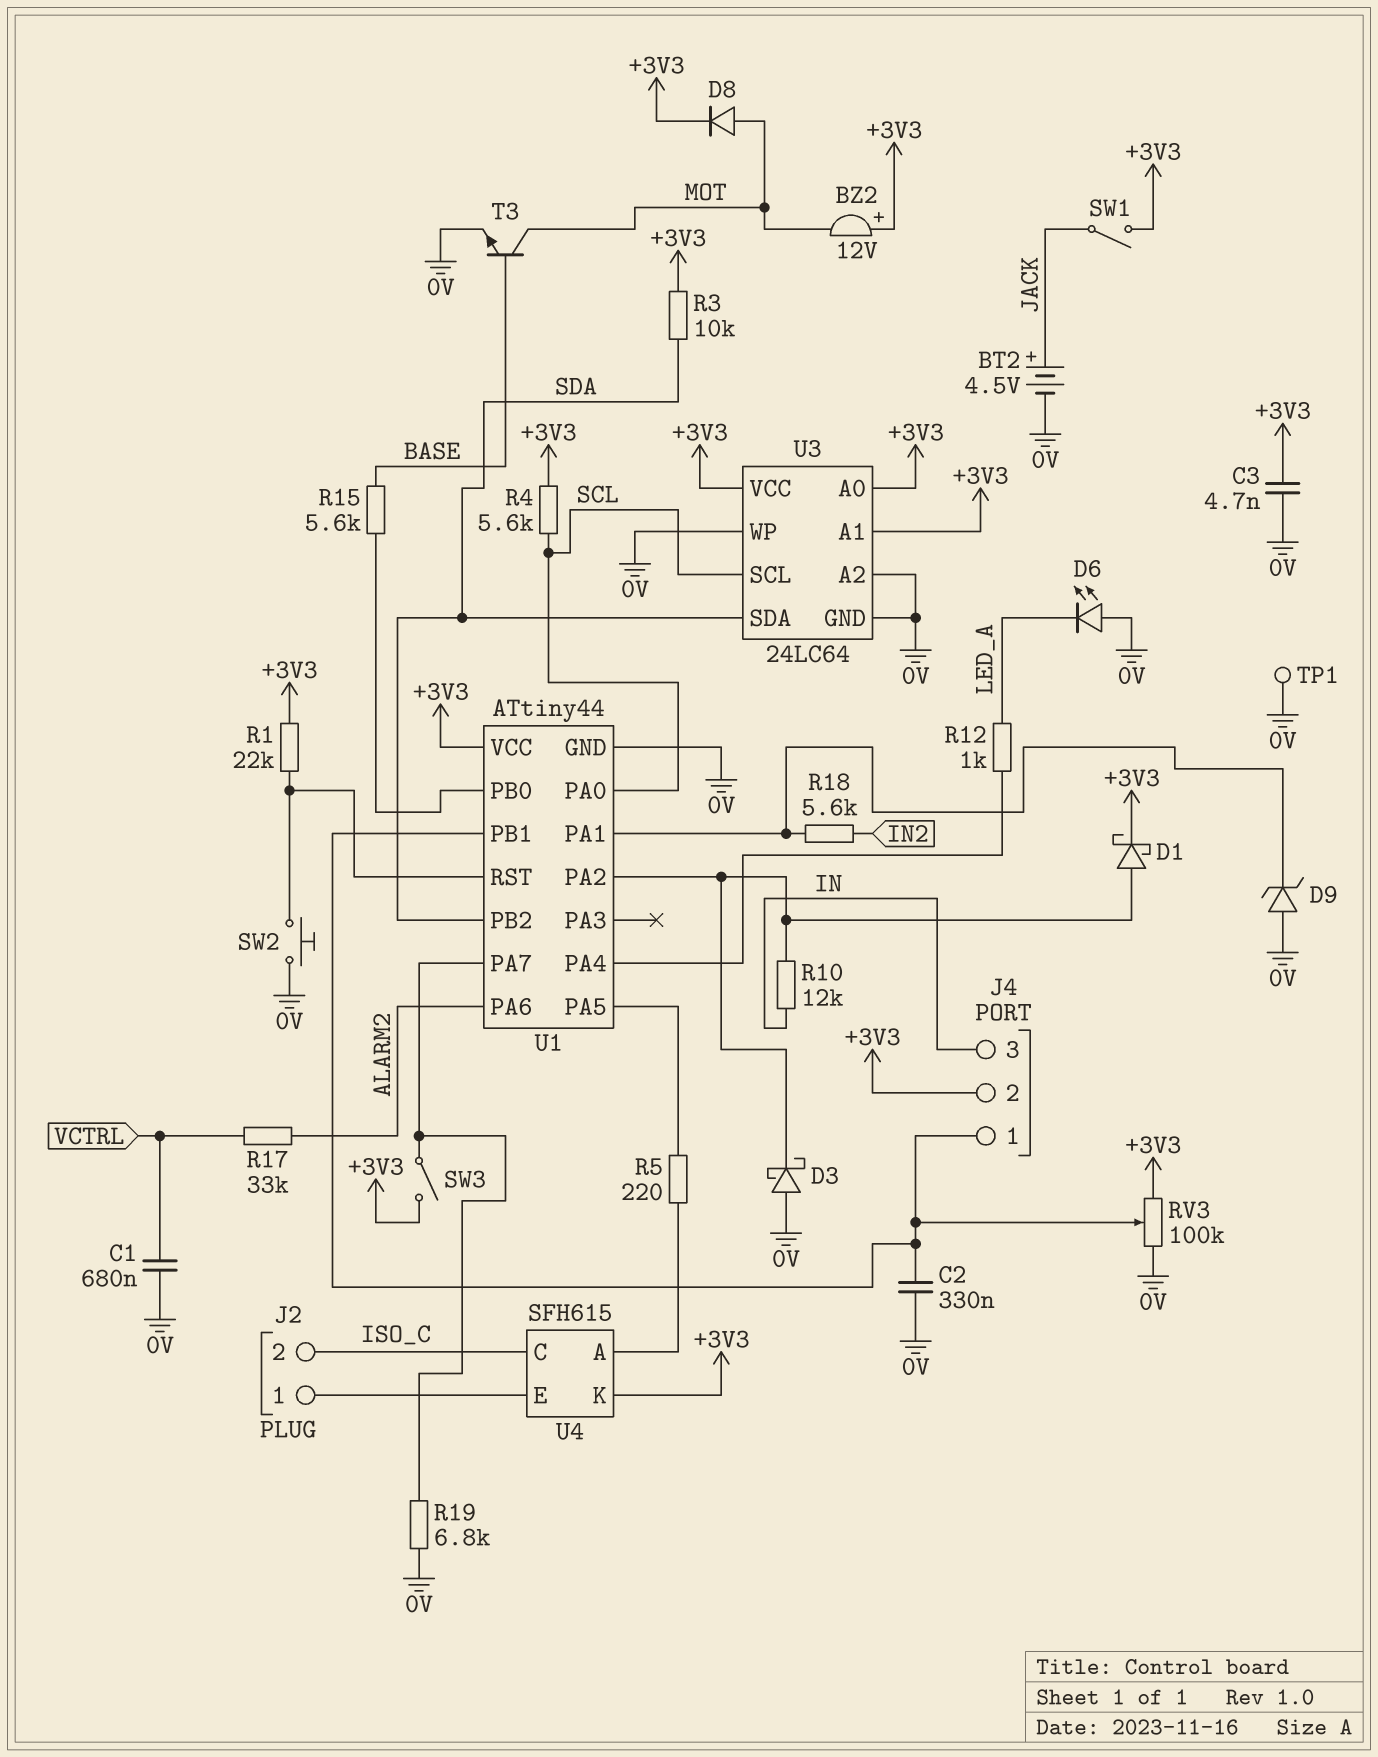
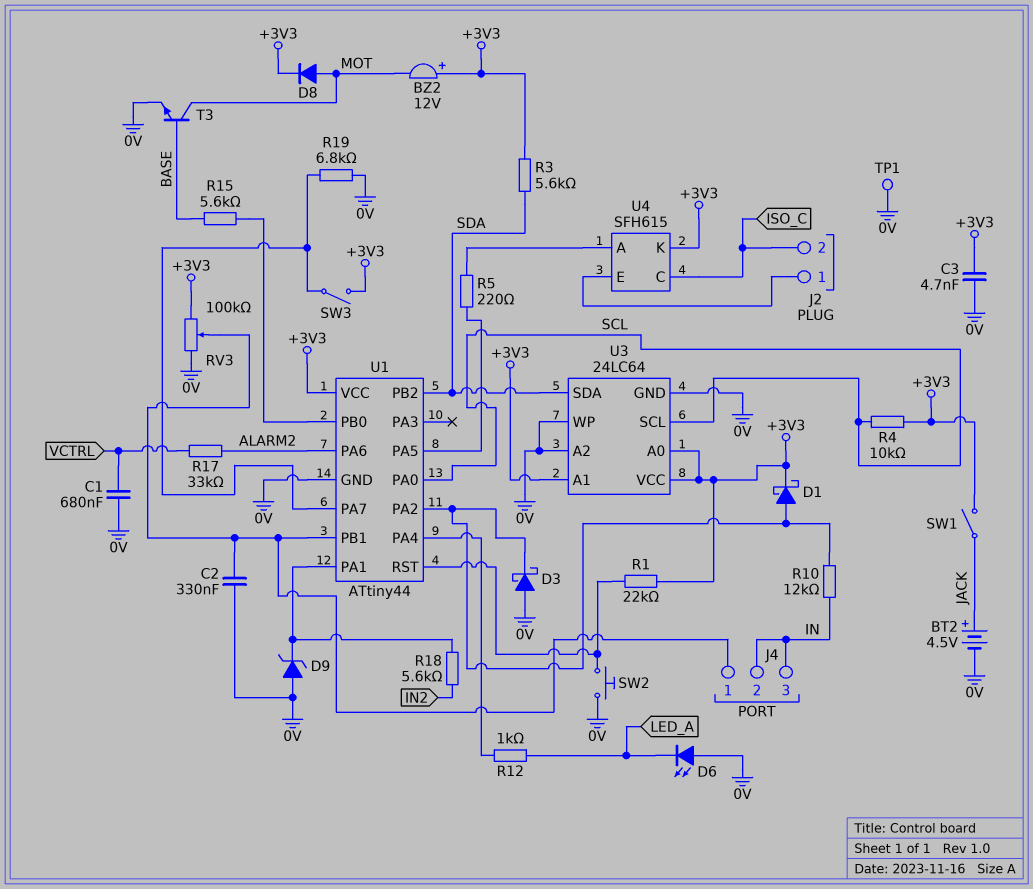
J4 pin 2: +3V3 -> IN
R3: 10k (+3V3, SDA) -> 5.6k (+3V3, SDA)
R4: 5.6k (+3V3, SCL) -> 10k (+3V3, SCL)

